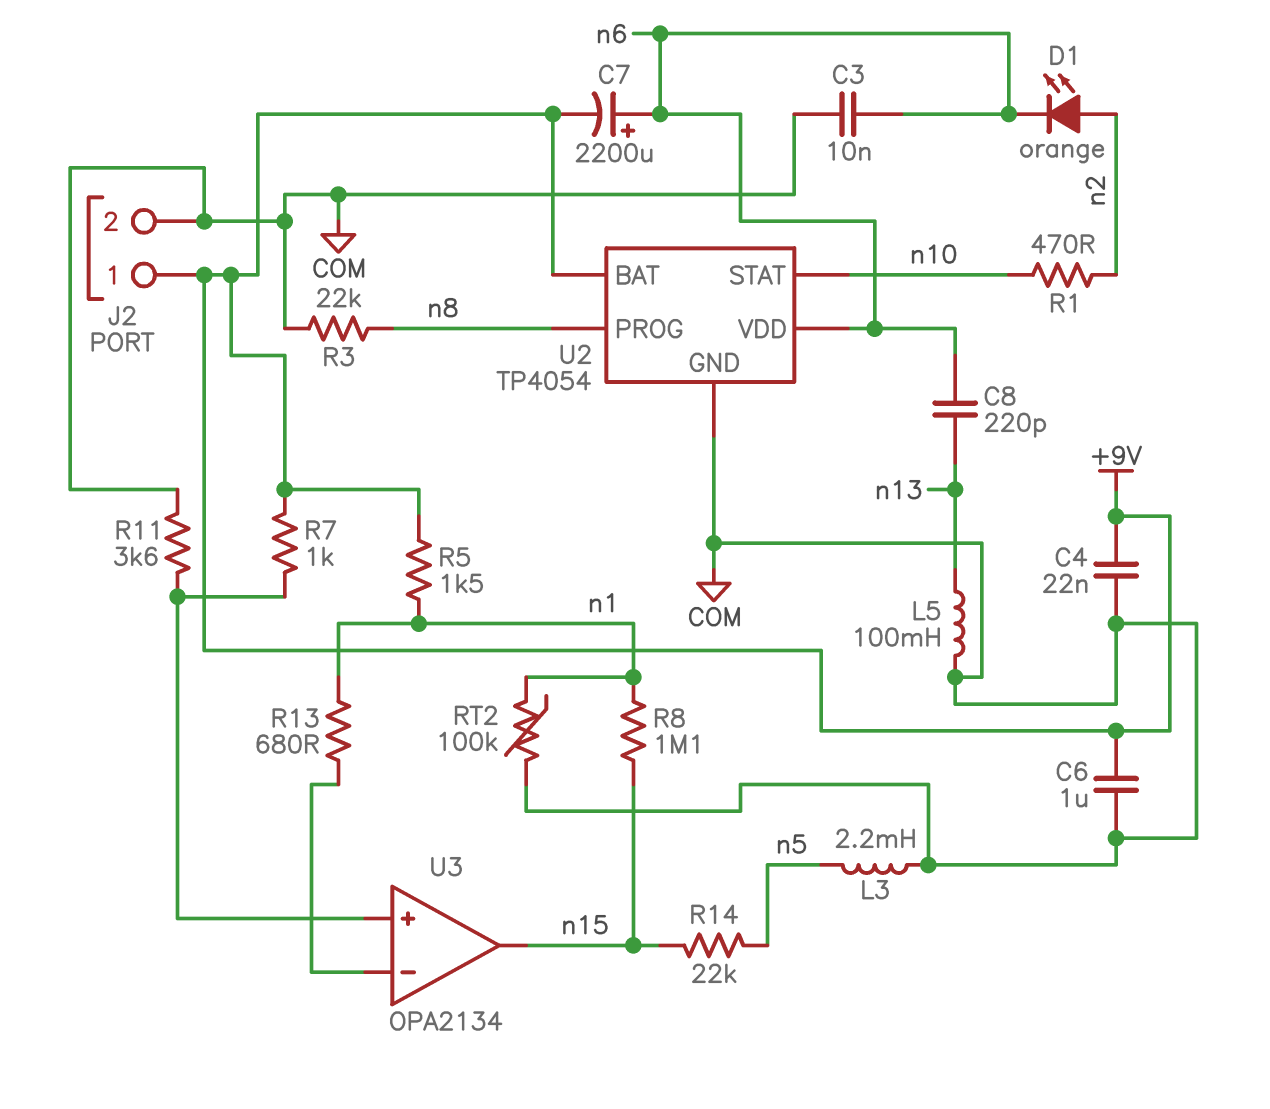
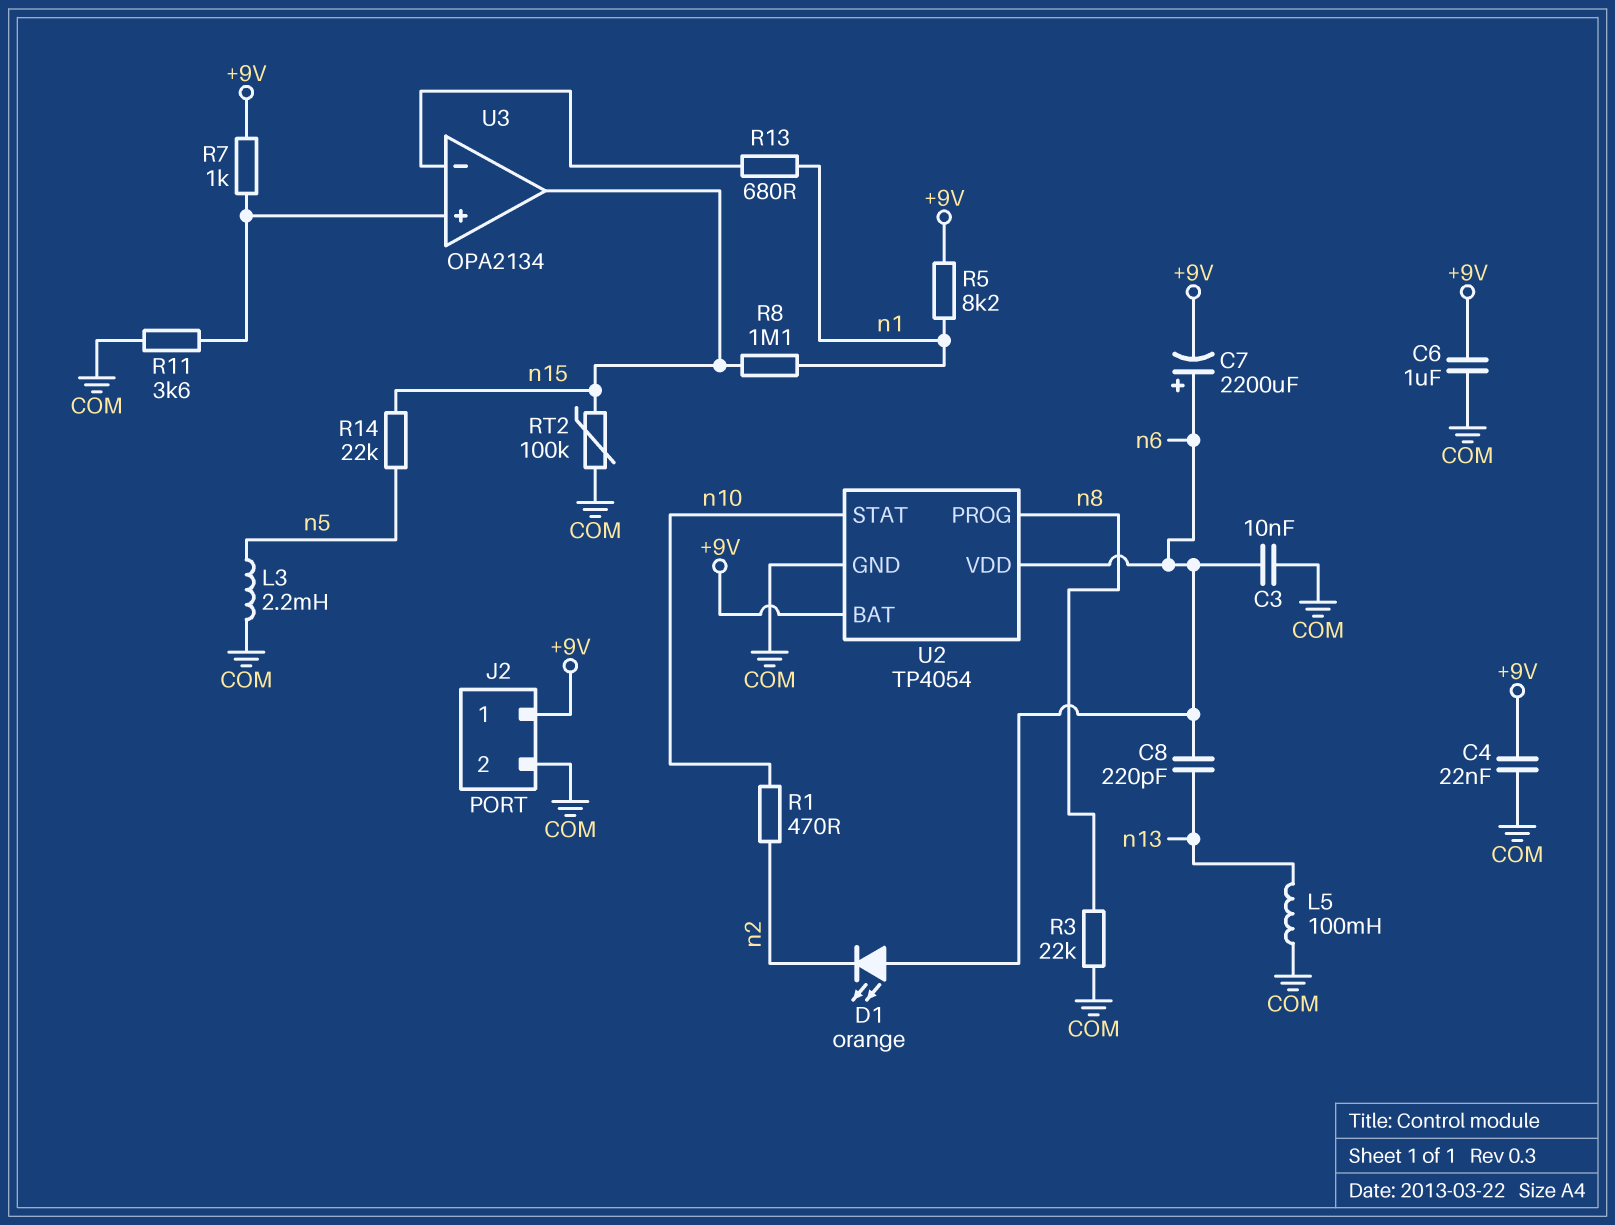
D1: LED orange (A n2, K n6) -> LED orange (A n6, K n2)
R5: 1.5k (+9V, n1) -> 8.2k (+9V, n1)
RT2: 100k (COM, n1) -> 100k (COM, n15)

